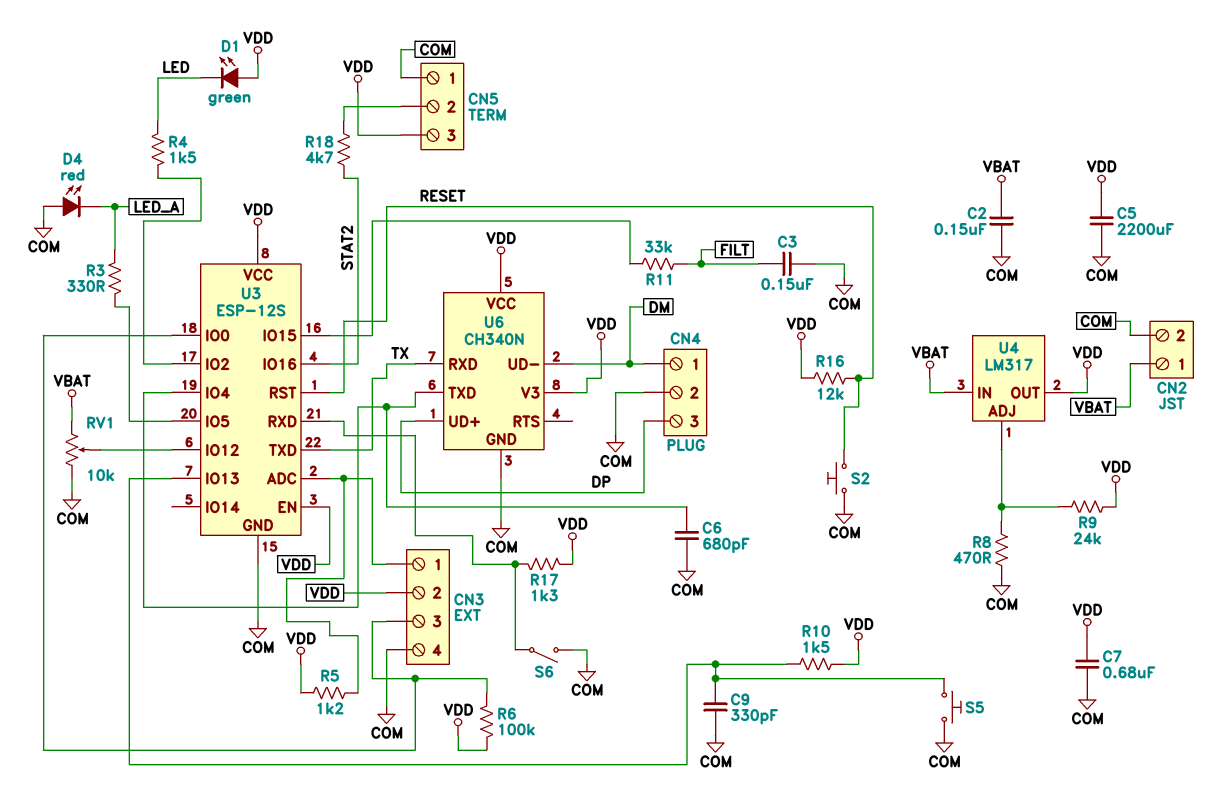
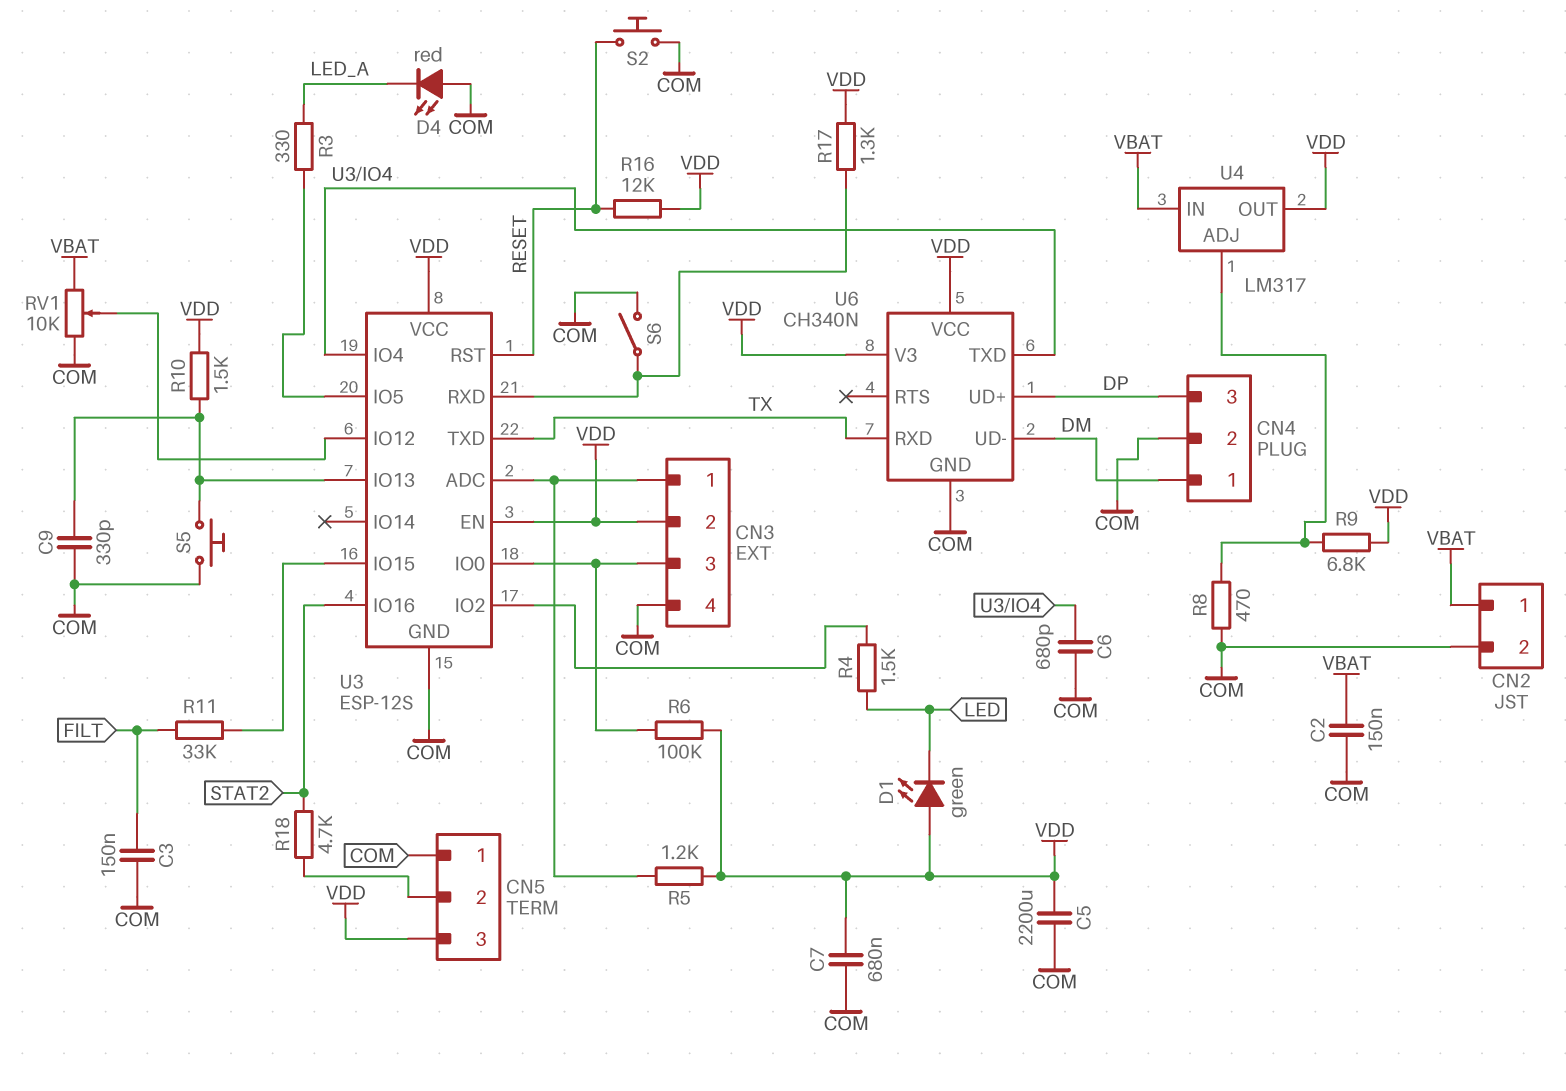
R9: 24k (U4/ADJ, VDD) -> 6.8k (U4/ADJ, VDD)

